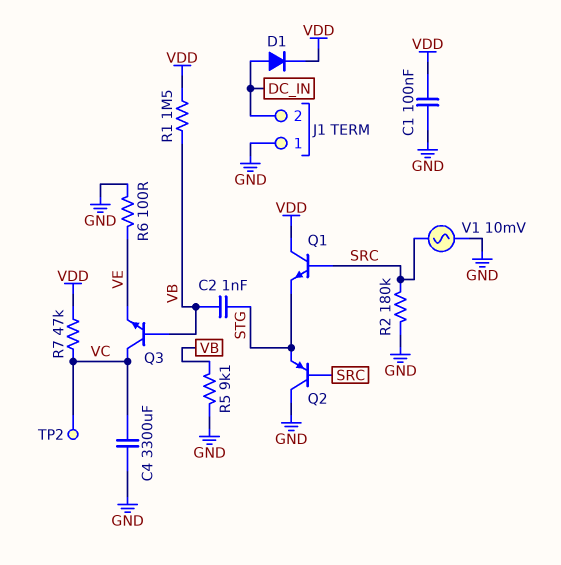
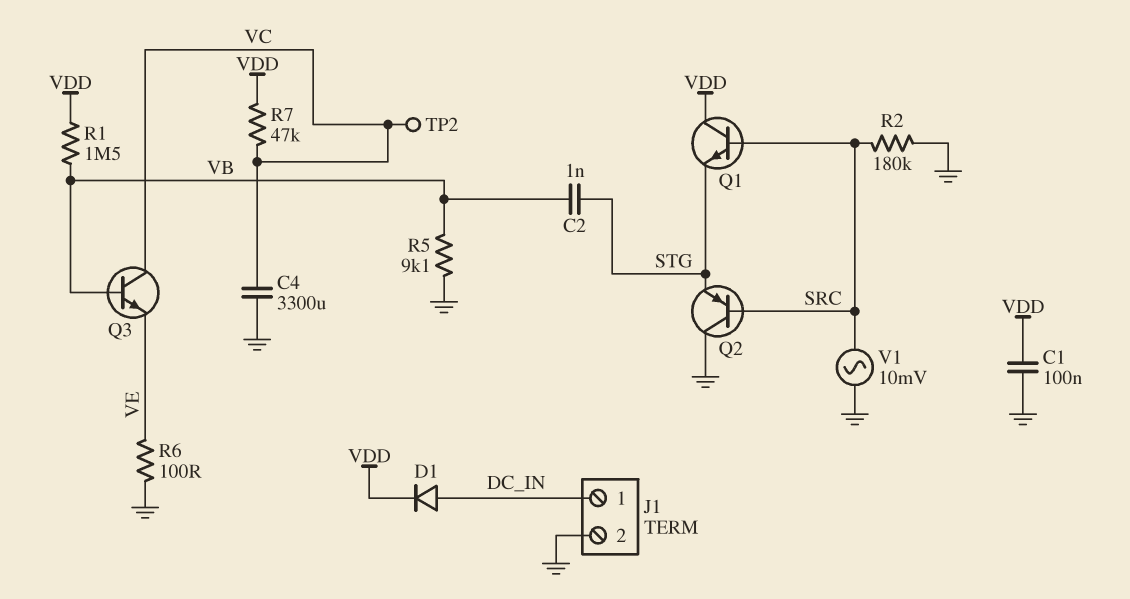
J1 pin 1: GND -> DC_IN
J1 pin 2: DC_IN -> GND

